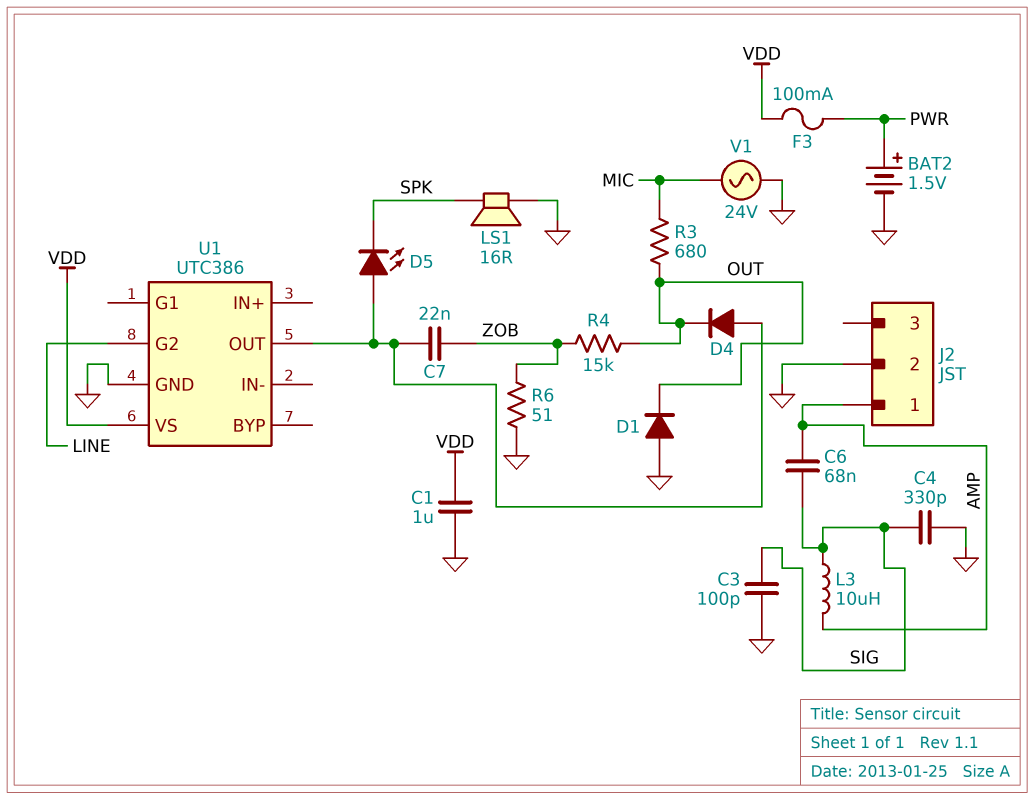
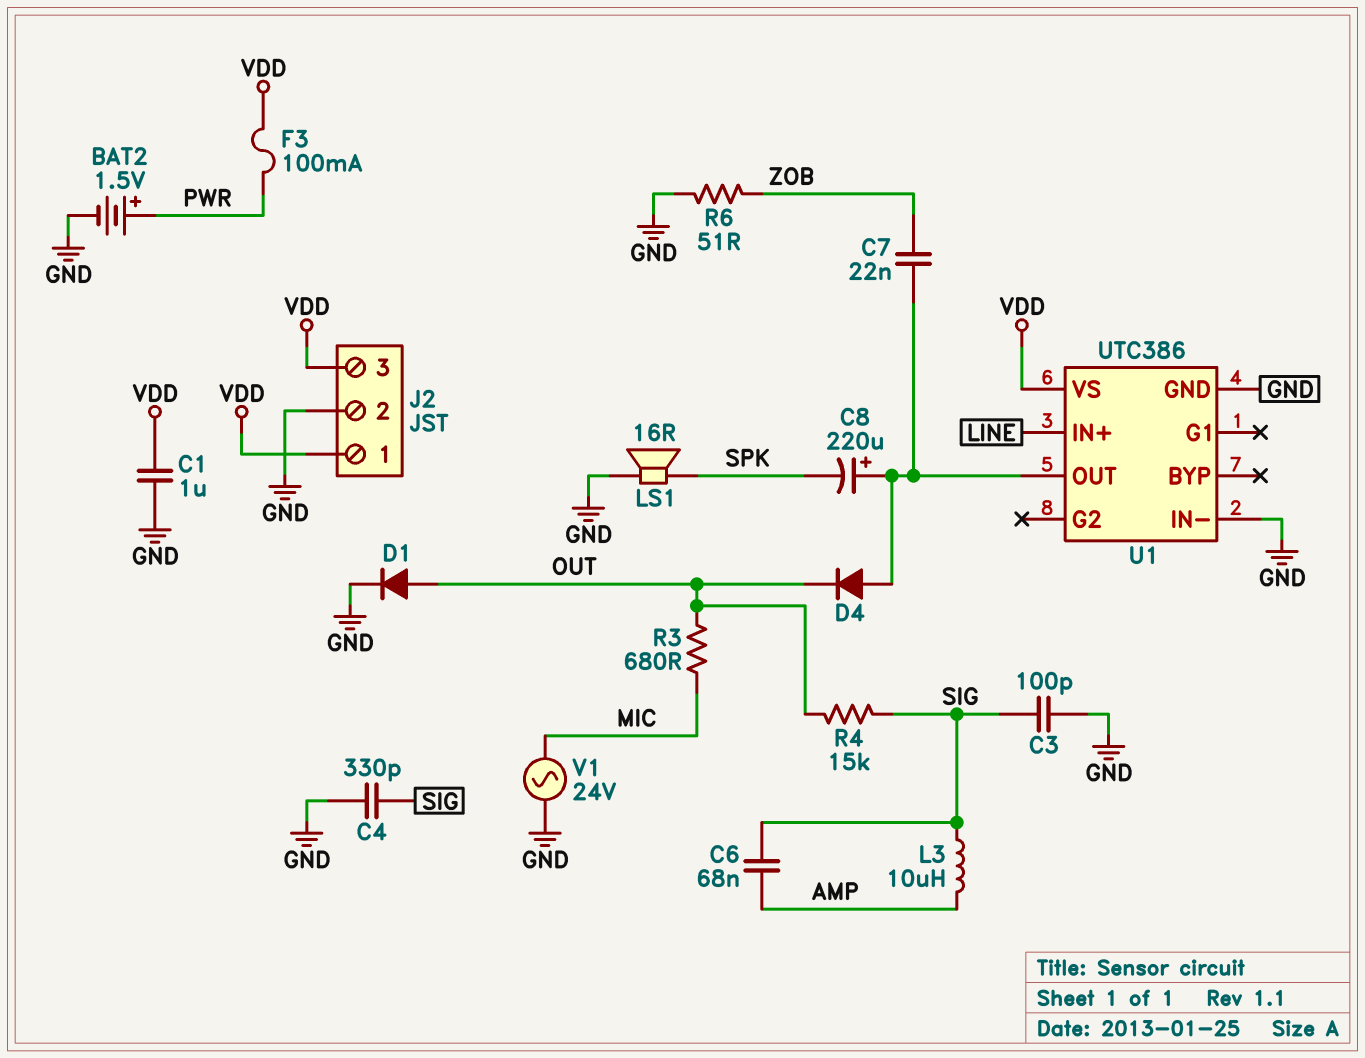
C8: none -> 220uF (plus U1/OUT, minus SPK)
D1: diode (A GND, K OUT) -> diode (A OUT, K GND)
D5: LED (A U1/OUT, K SPK) -> none
J2 pin 1: AMP -> VDD
J2 pin 3: none -> VDD
R4: 15k (OUT, ZOB) -> 15k (OUT, SIG)
U1 pin G2: LINE -> none
U1 pin IN+: none -> LINE
U1 pin IN-: none -> GND

